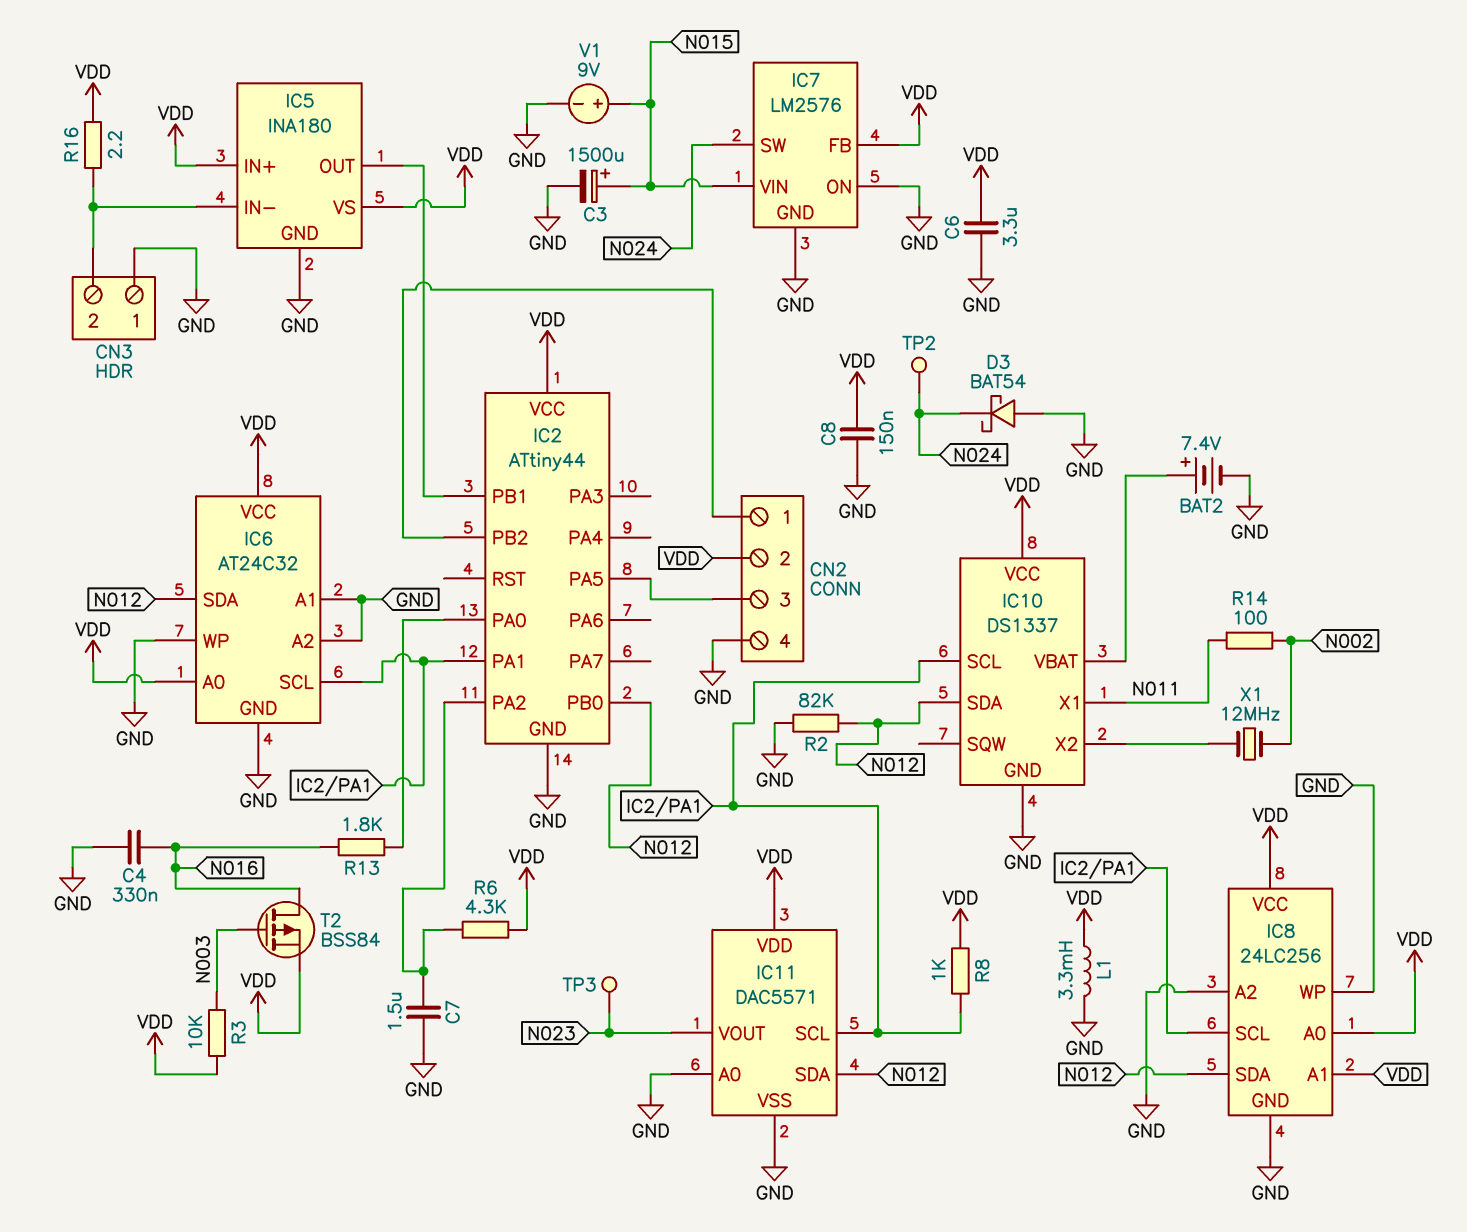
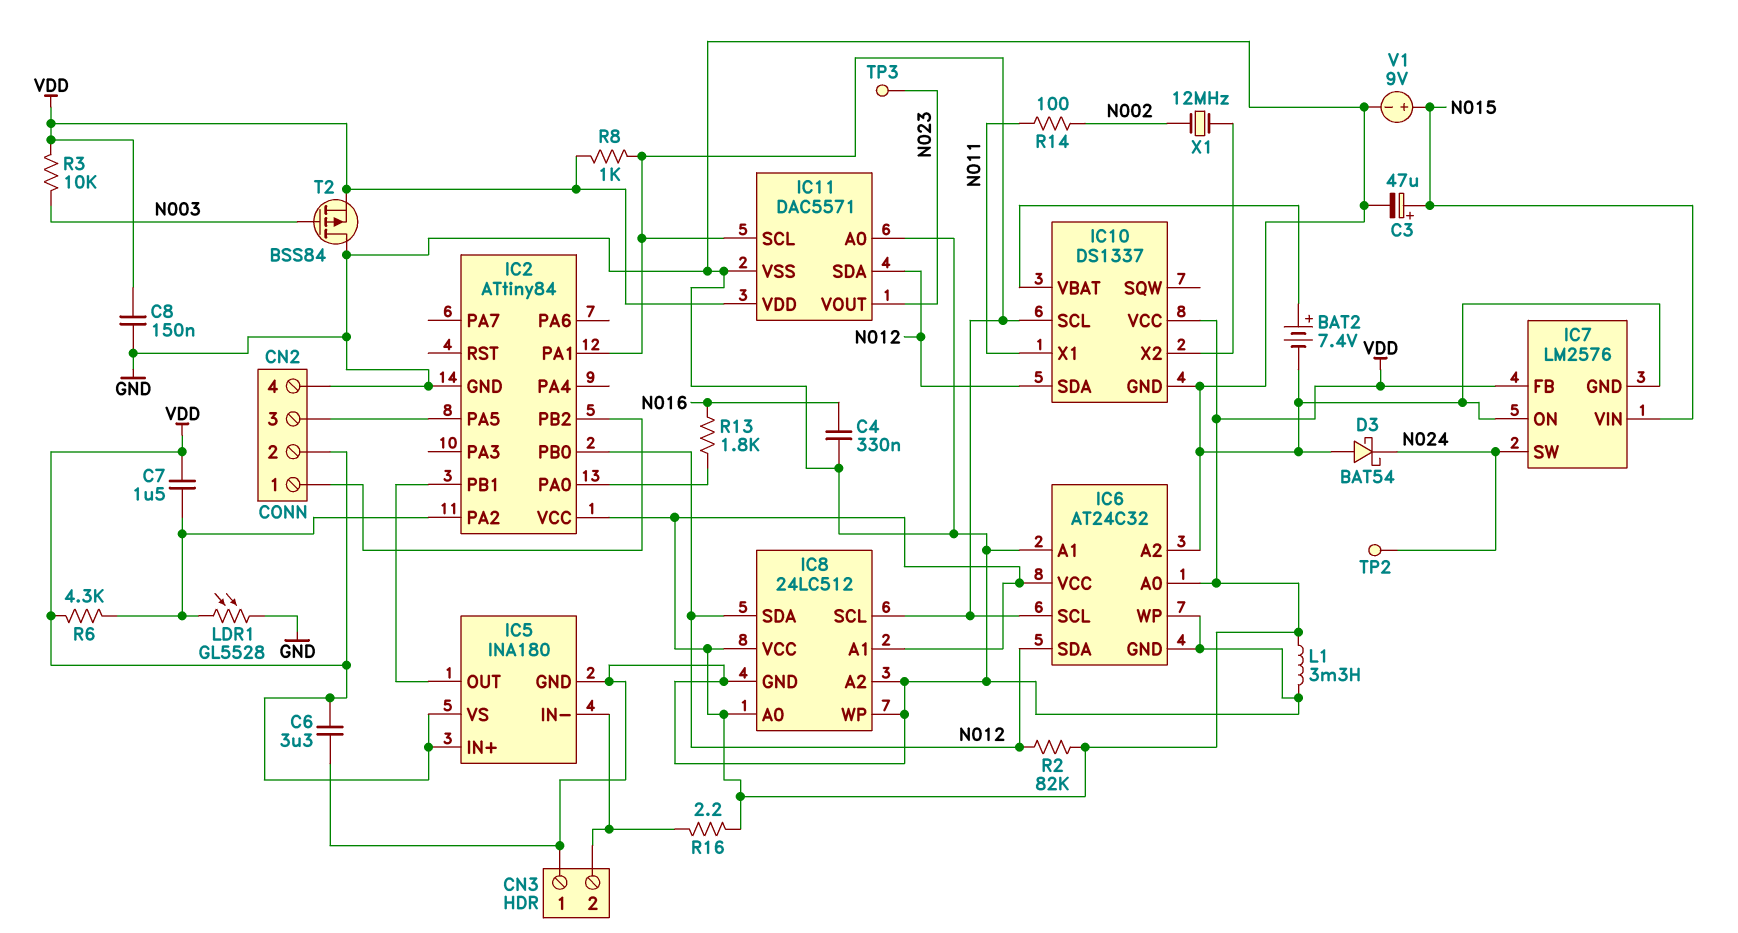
C3: 1500uF (plus N015, minus GND) -> 47uF (plus N015, minus GND)
C7: 1.5uF (GND, IC2/PA2) -> 1.5uF (IC2/PA2, VDD)
IC2: ATtiny44 -> ATtiny84
IC8: 24LC256 -> 24LC512
LDR1: none -> GL5528 (GND, IC2/PA2)
R2: 82k (GND, N012) -> 82k (N012, VDD)
T2: PMOS BSS84 (G N003, D N016, S VDD) -> PMOS BSS84 (G N003, D GND, S VDD)

